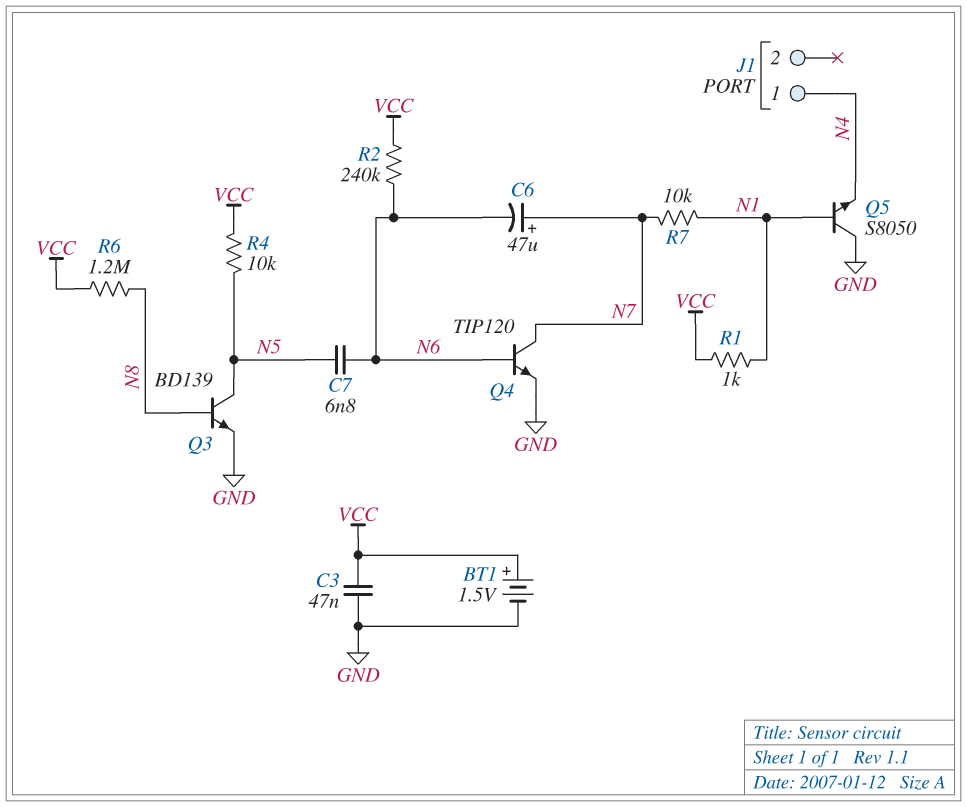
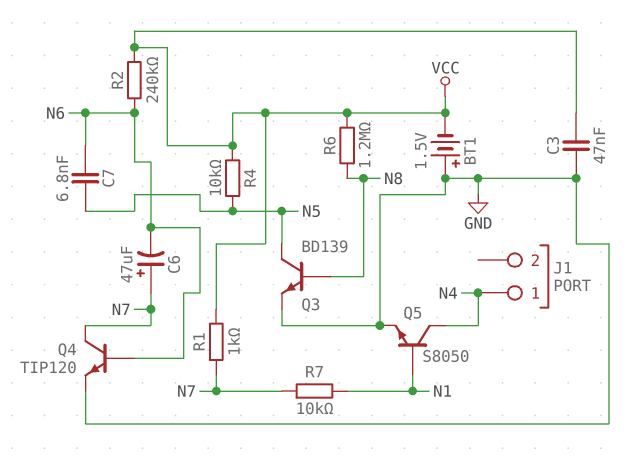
BT1: 1.5V (plus VCC, minus GND) -> 1.5V (plus GND, minus VCC)
Q5: NPN S8050 (B N1, C GND, E N4) -> NPN S8050 (B N1, C N4, E GND)
R1: 1k (N1, VCC) -> 1k (N7, VCC)

